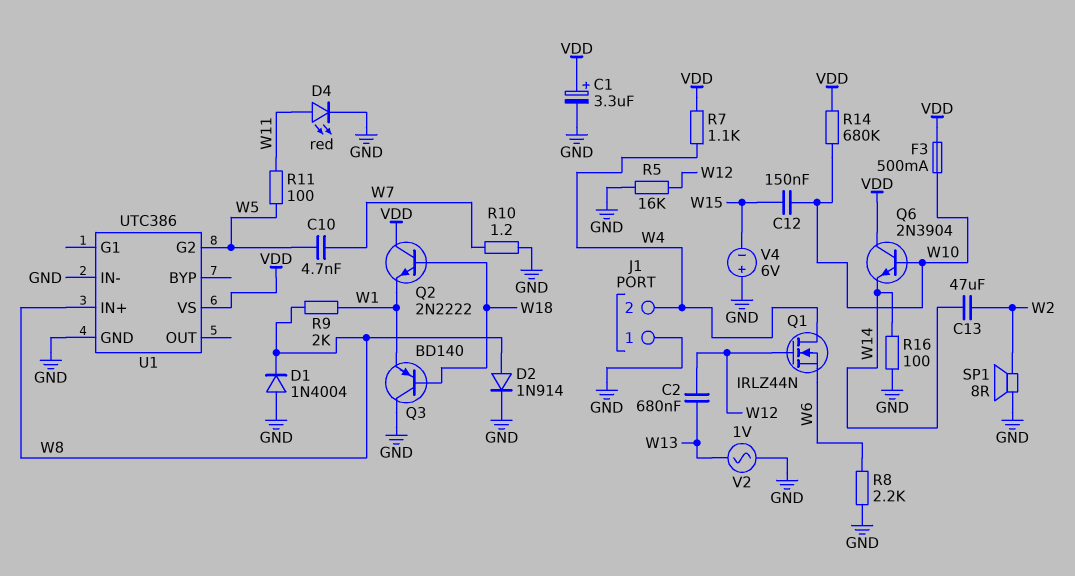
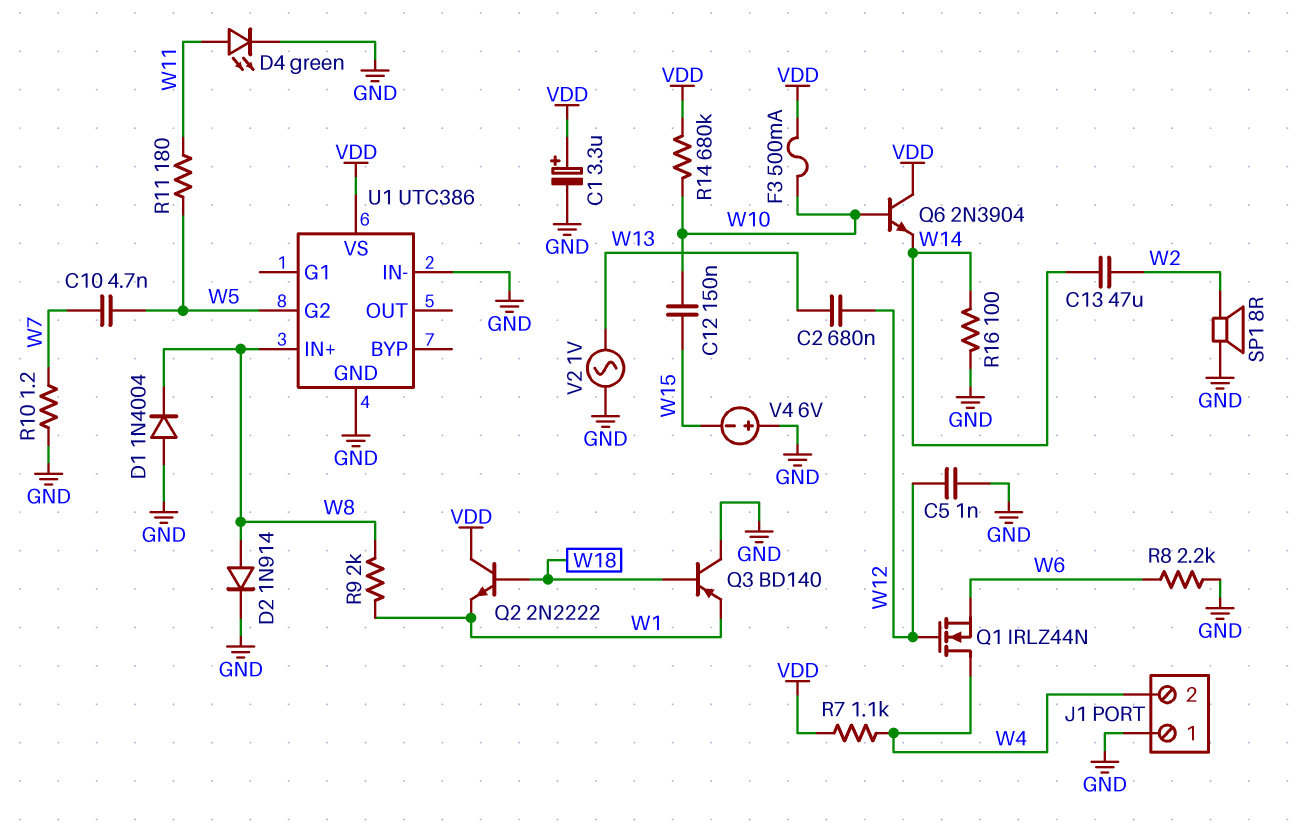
C5: none -> 1nF (GND, W12)
D4: LED red (A W11, K GND) -> LED green (A W11, K GND)
R5: 16k (GND, W12) -> none
R11: 100 (W5, W11) -> 180 (W5, W11)

